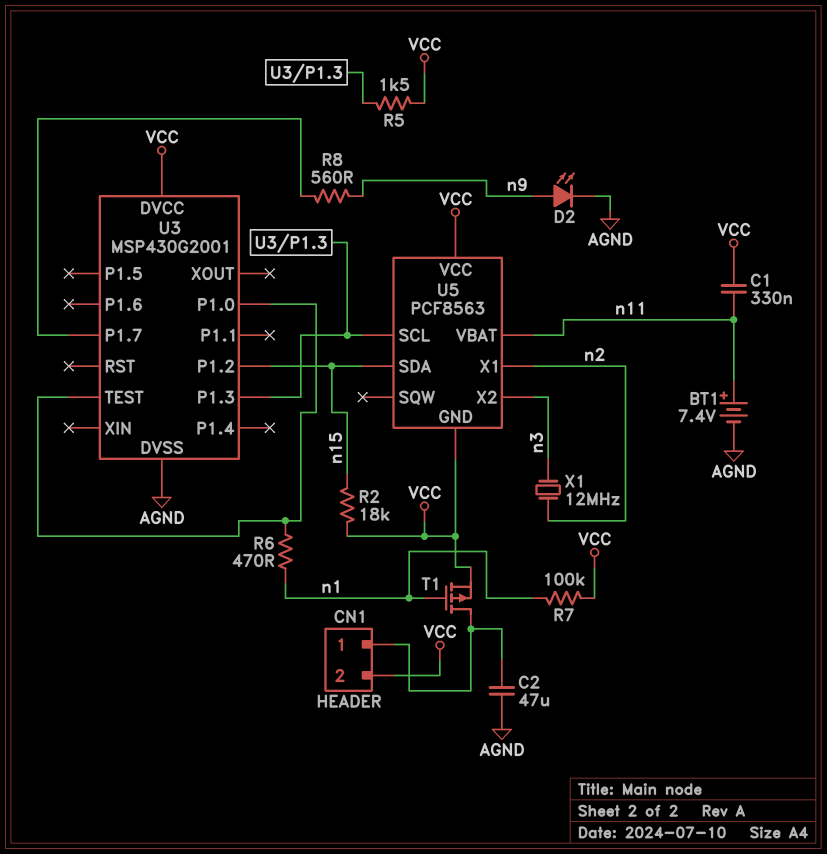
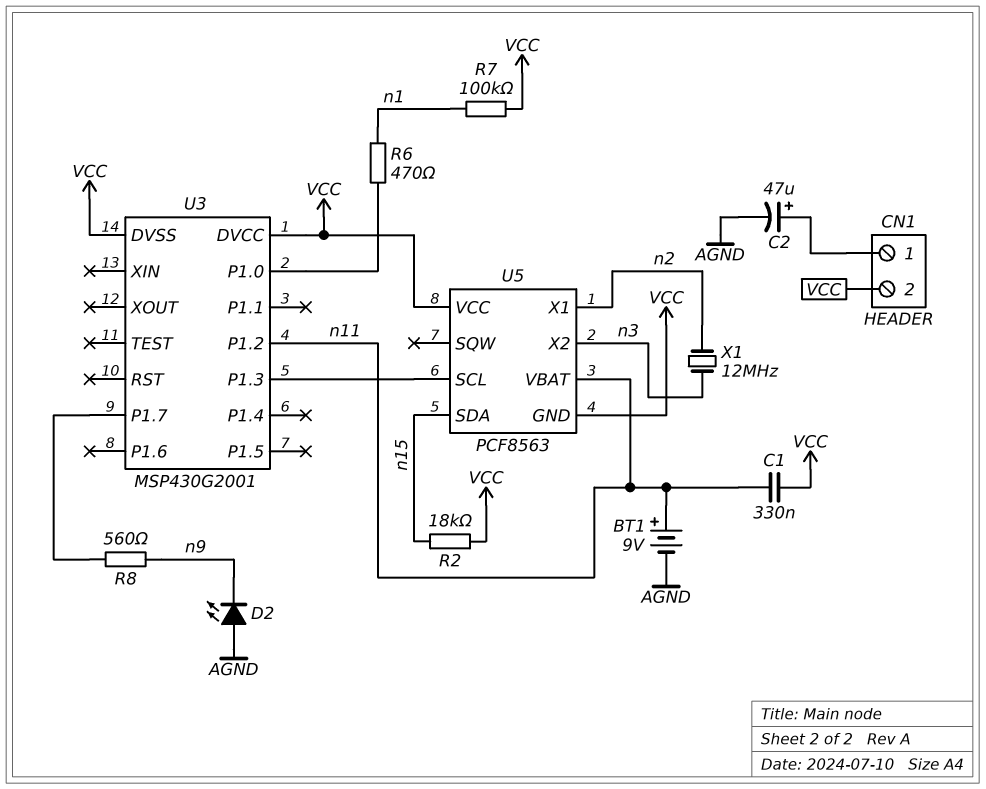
BT1: 7.4V (plus n11, minus AGND) -> 9V (plus n11, minus AGND)
C2: 47uF (AGND, CN1/1) -> 47uF (plus CN1/1, minus AGND)
D2: LED (A n9, K AGND) -> LED (A AGND, K n9)
R5: 1.5k (U3/P1.3, VCC) -> none
T1: PMOS (G n1, D CN1/1, S VCC) -> none
U3 pin DVSS: AGND -> VCC
U3 pin P1.2: n15 -> n11
U3 pin TEST: U3/P1.0 -> none

